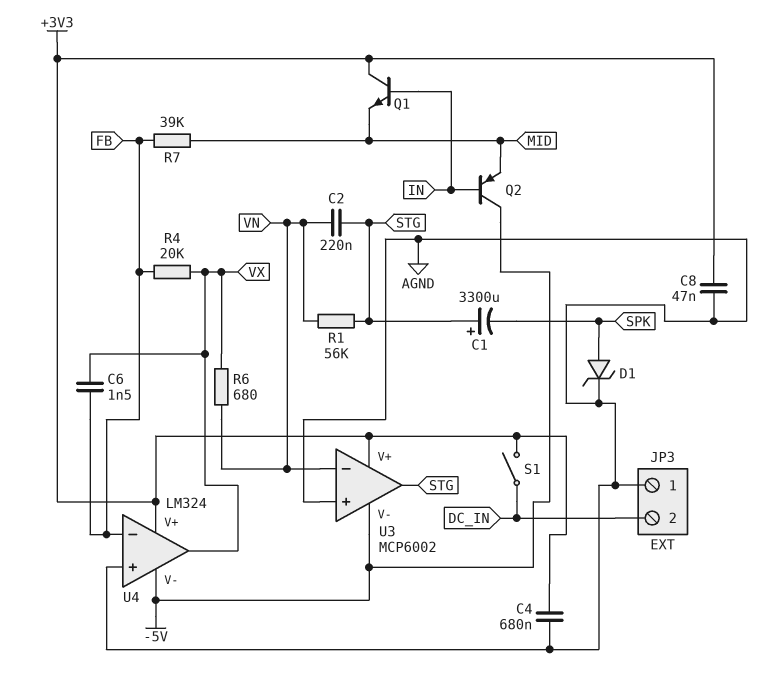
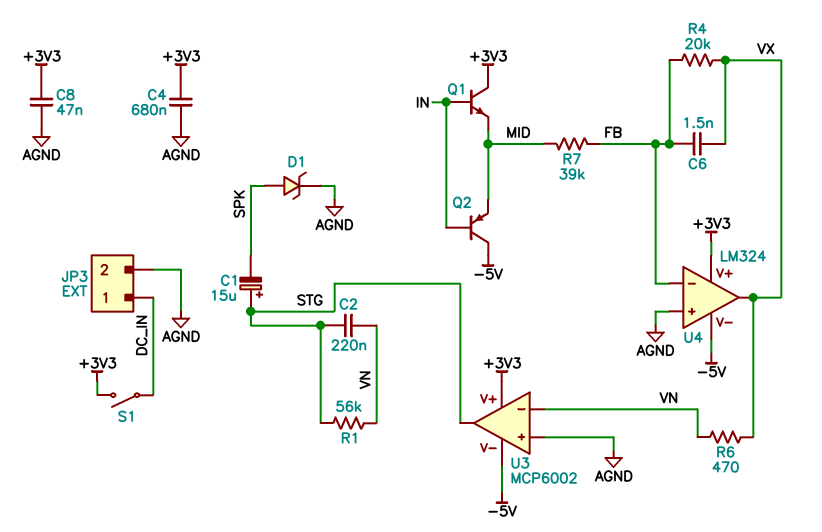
C1: 3300uF (plus STG, minus SPK) -> 15uF (plus STG, minus SPK)
JP3 pin 1: AGND -> DC_IN
JP3 pin 2: DC_IN -> AGND
R6: 680 (VN, VX) -> 470 (VN, VX)

